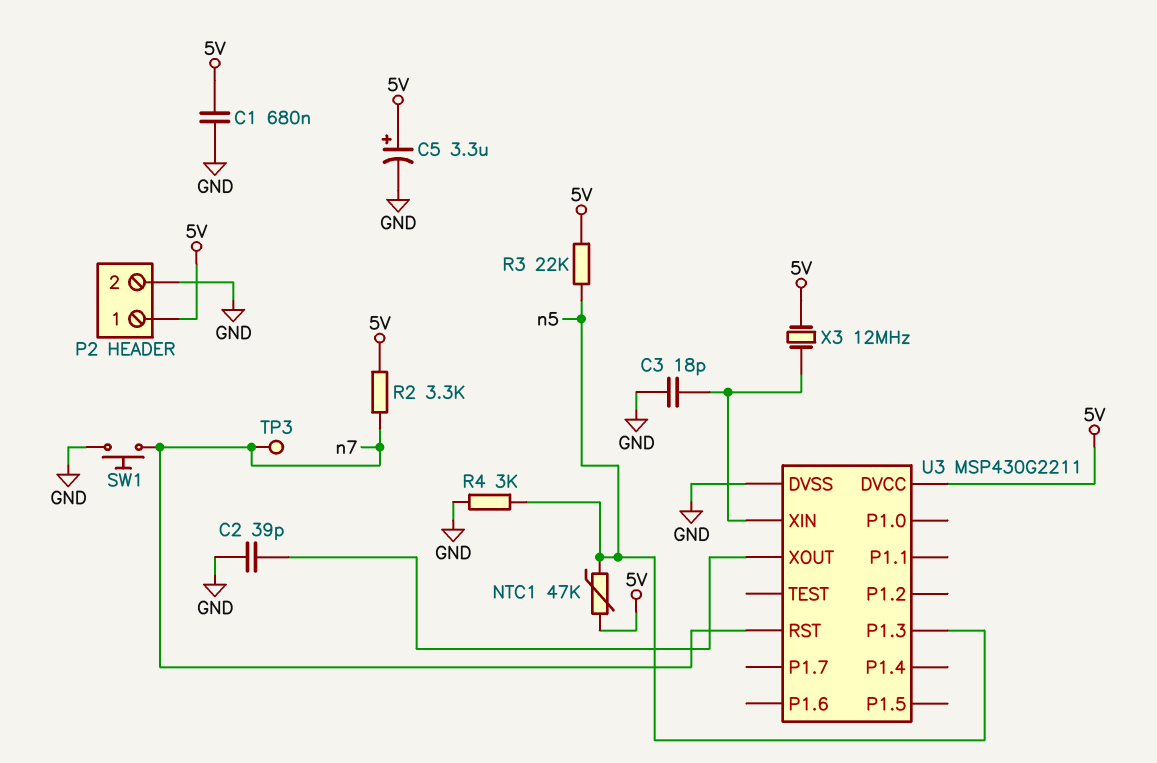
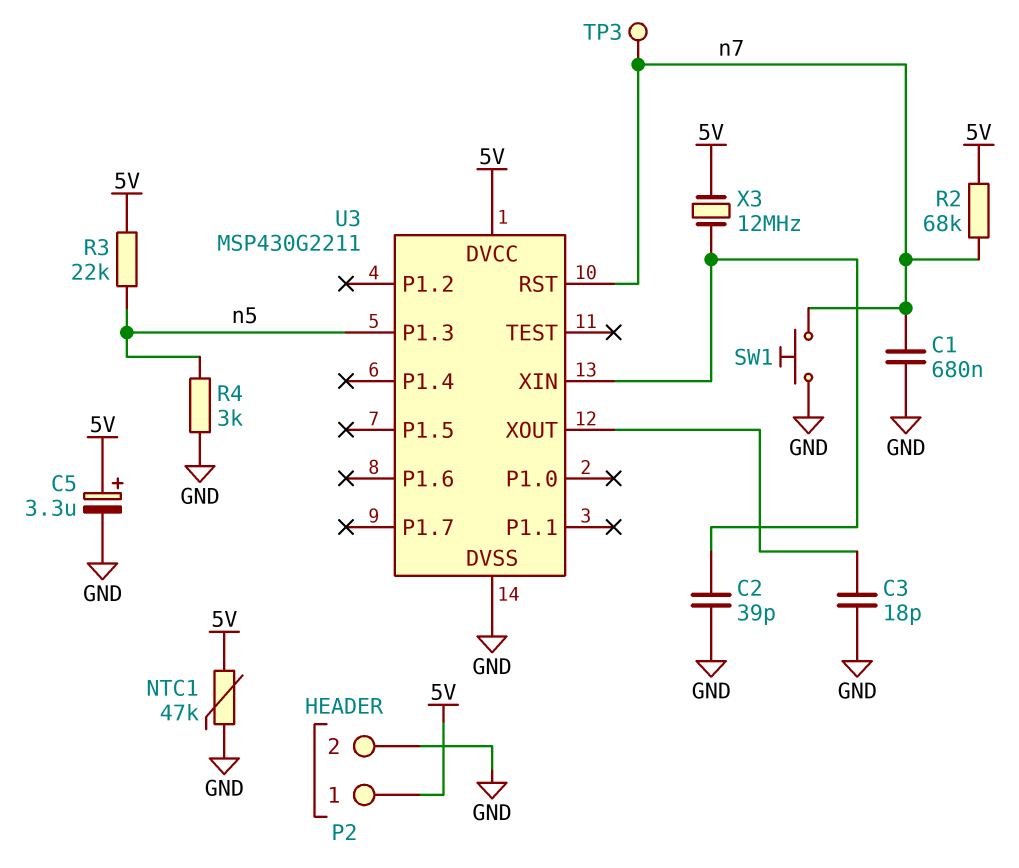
C1: 680nF (5V, GND) -> 680nF (GND, n7)
C2: 39pF (GND, U3/XOUT) -> 39pF (GND, U3/XIN)
C3: 18pF (GND, U3/XIN) -> 18pF (GND, U3/XOUT)
NTC1: 47k (5V, n5) -> 47k (5V, GND)
R2: 3.3k (5V, n7) -> 68k (5V, n7)

